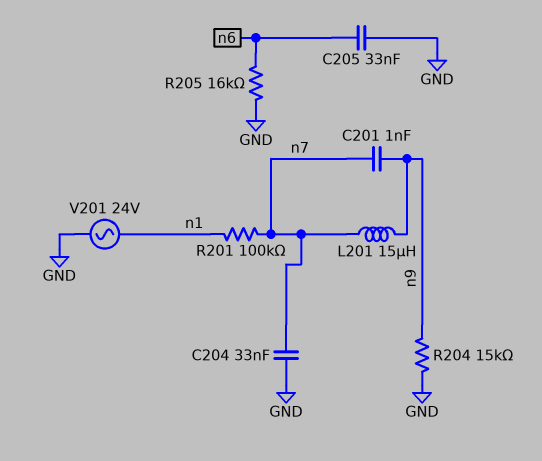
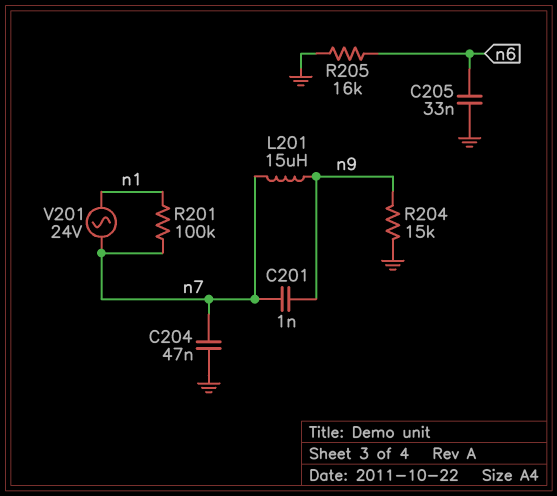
C204: 33nF (GND, n7) -> 47nF (GND, n7)
V201: AC 24V (GND, n1) -> AC 24V (n1, n7)

